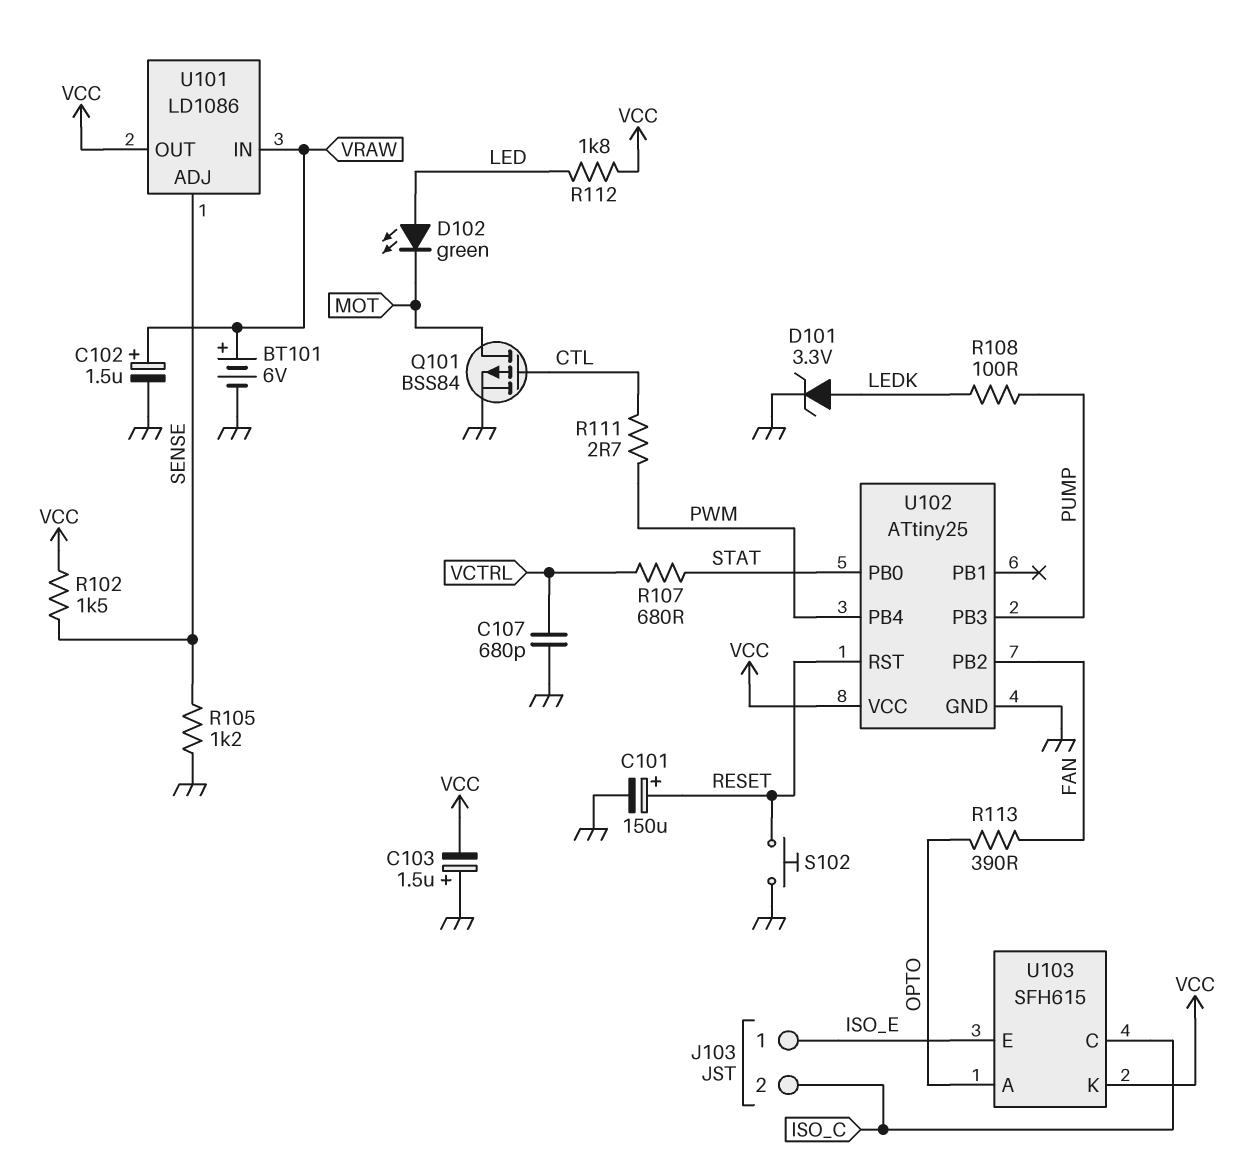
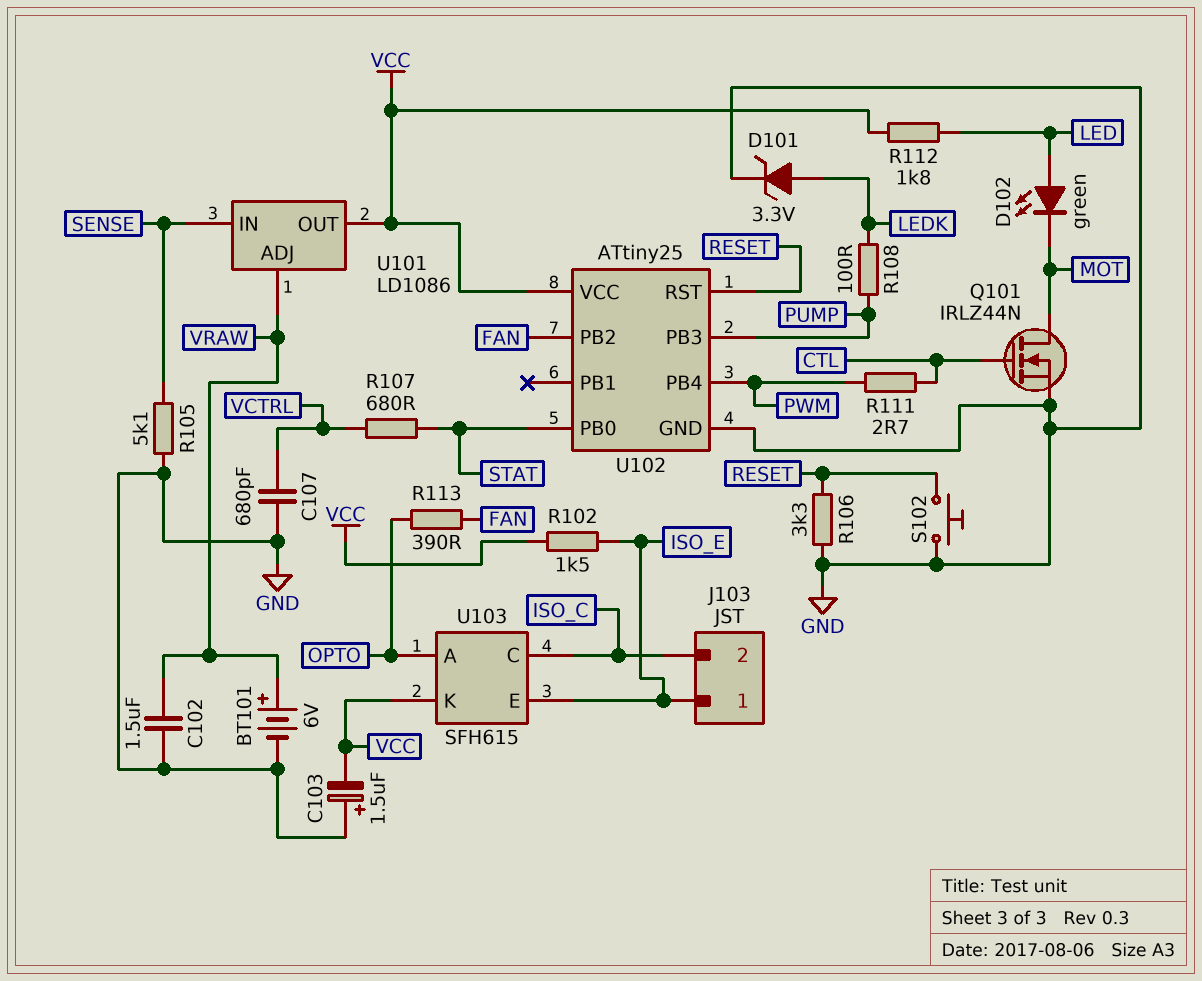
C101: 150uF (plus RESET, minus GND) -> none
C102: 1.5uF (plus VRAW, minus GND) -> 1.5uF (GND, VRAW)
Q101: PMOS BSS84 (G CTL, D MOT, S GND) -> NMOS IRLZ44N (G CTL, D MOT, S GND)
R102: 1.5k (SENSE, VCC) -> 1.5k (ISO_E, VCC)
R105: 1.2k (GND, SENSE) -> 5.1k (GND, SENSE)
R106: none -> 3.3k (GND, RESET)
U101 pin ADJ: SENSE -> VRAW
U101 pin IN: VRAW -> SENSE

